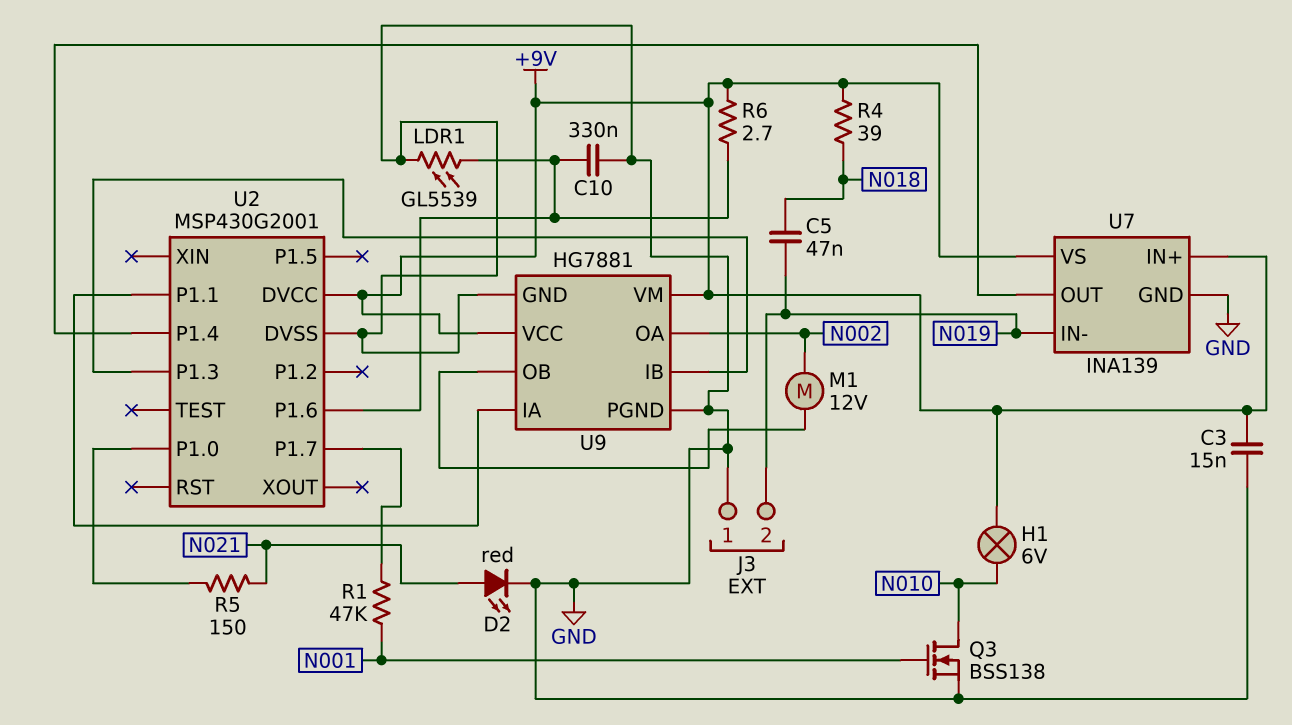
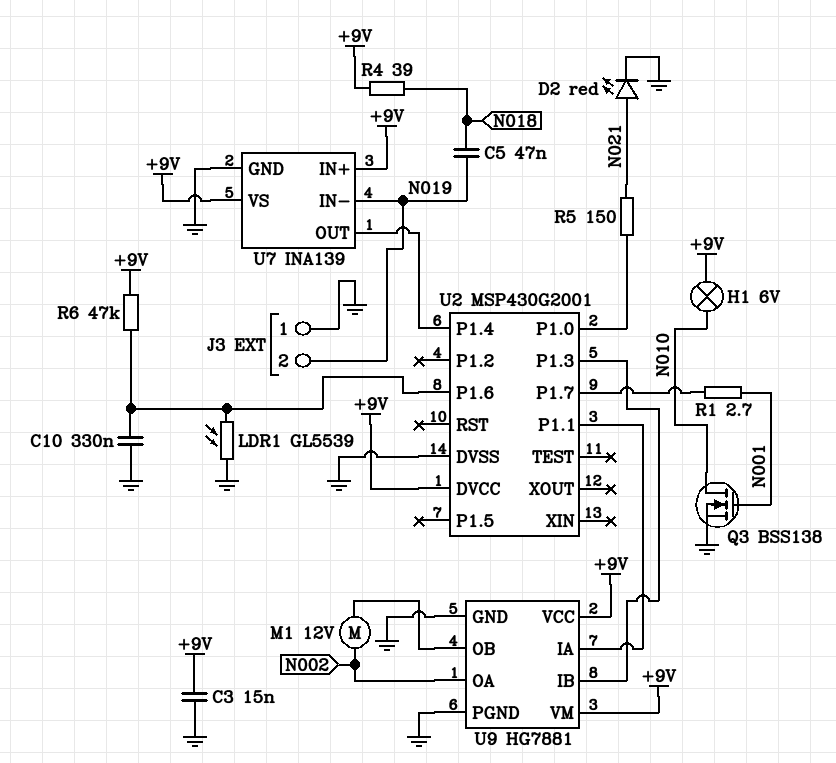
R1: 47k (N001, U2/P1.7) -> 2.7 (N001, U2/P1.7)
R6: 2.7 (+9V, U2/P1.6) -> 47k (+9V, U2/P1.6)

